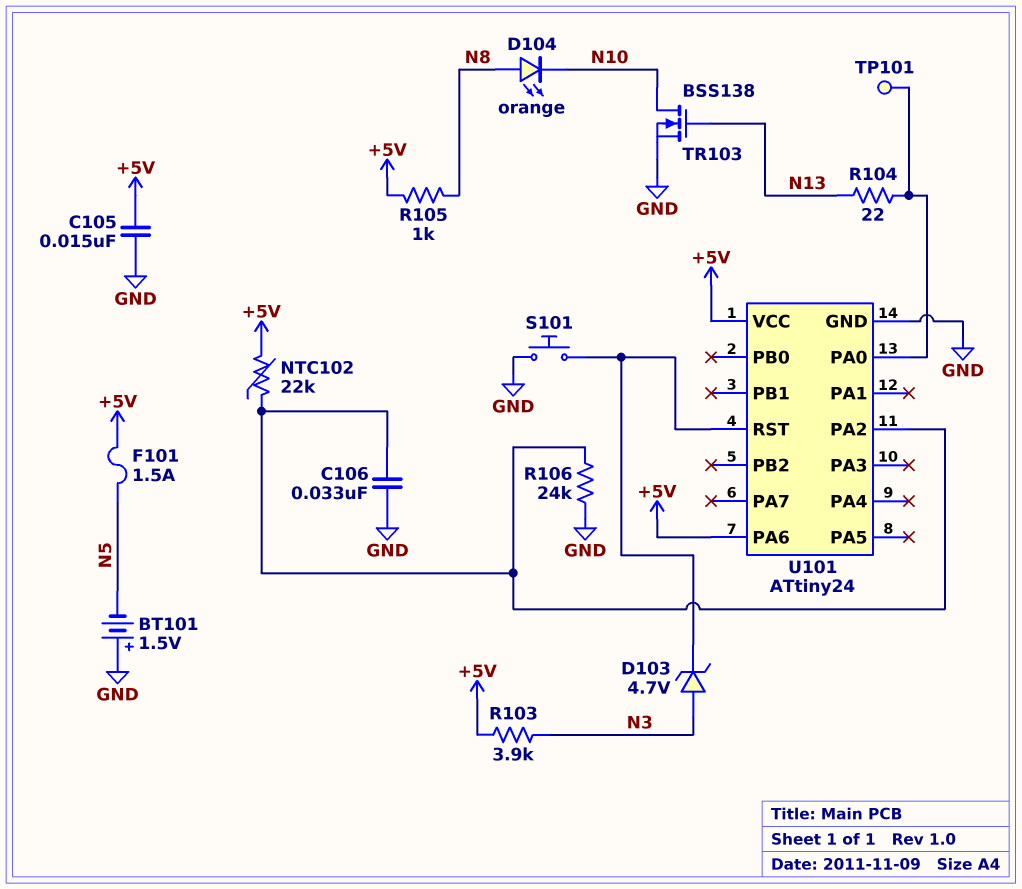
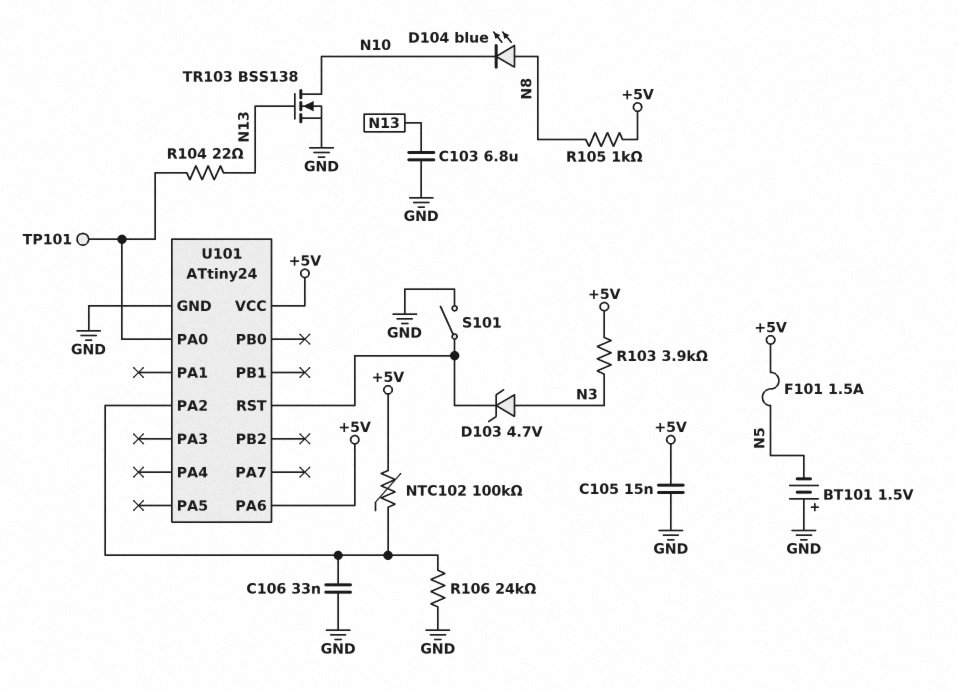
C103: none -> 6.8uF (GND, N13)
D104: LED orange (A N8, K N10) -> LED blue (A N8, K N10)
NTC102: 22k (+5V, U101/PA2) -> 100k (+5V, U101/PA2)
S101: button (GND, U101/RST) -> switch (GND, U101/RST)

